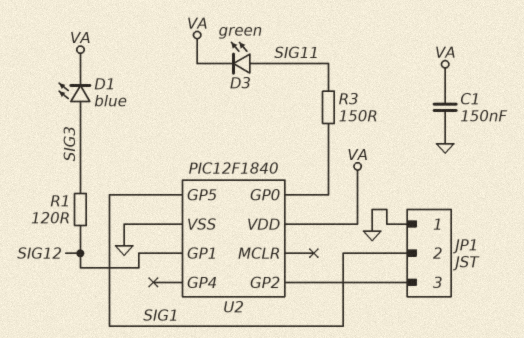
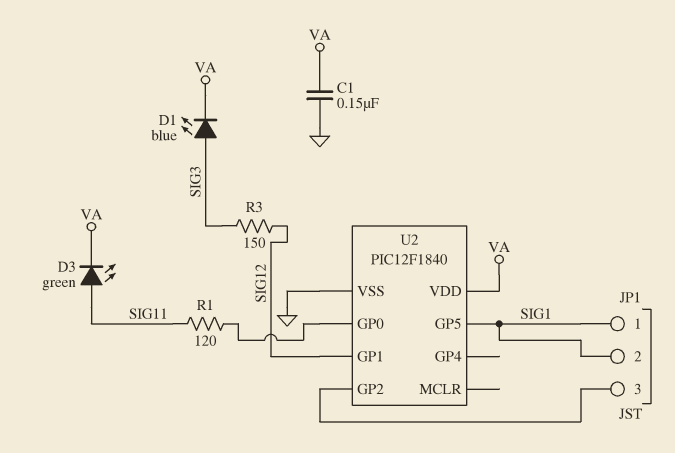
JP1 pin 1: GND -> SIG1
R1: 120 (SIG3, SIG12) -> 120 (SIG11, U2/GP0)
R3: 150 (SIG11, U2/GP0) -> 150 (SIG3, SIG12)

